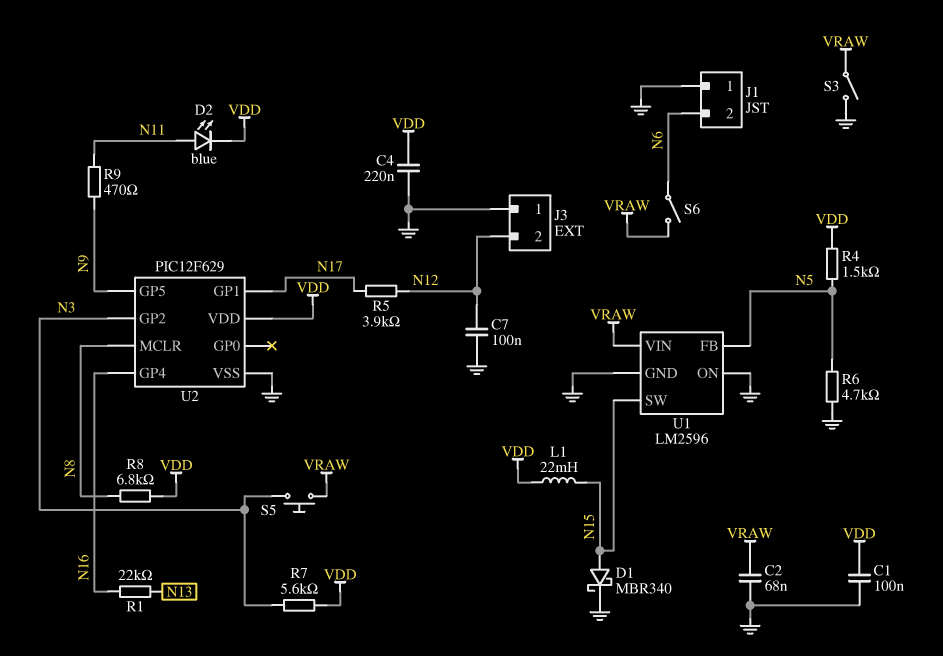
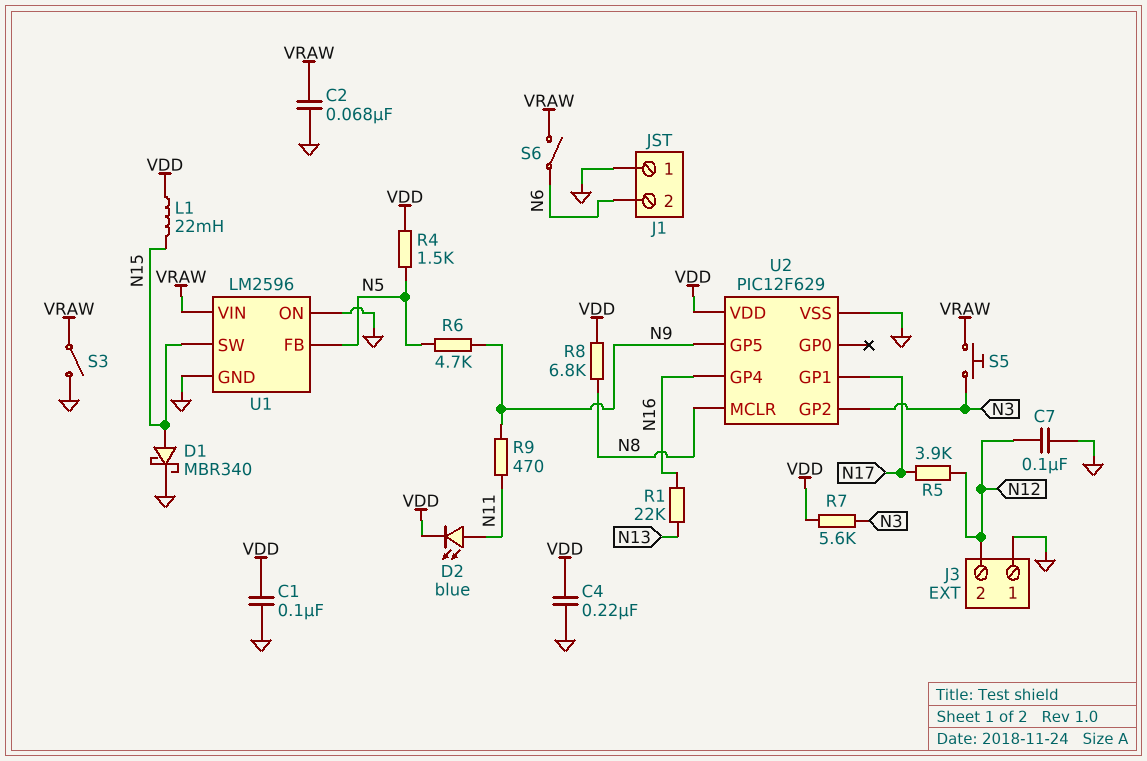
R6: 4.7k (GND, N5) -> 4.7k (N5, N9)

